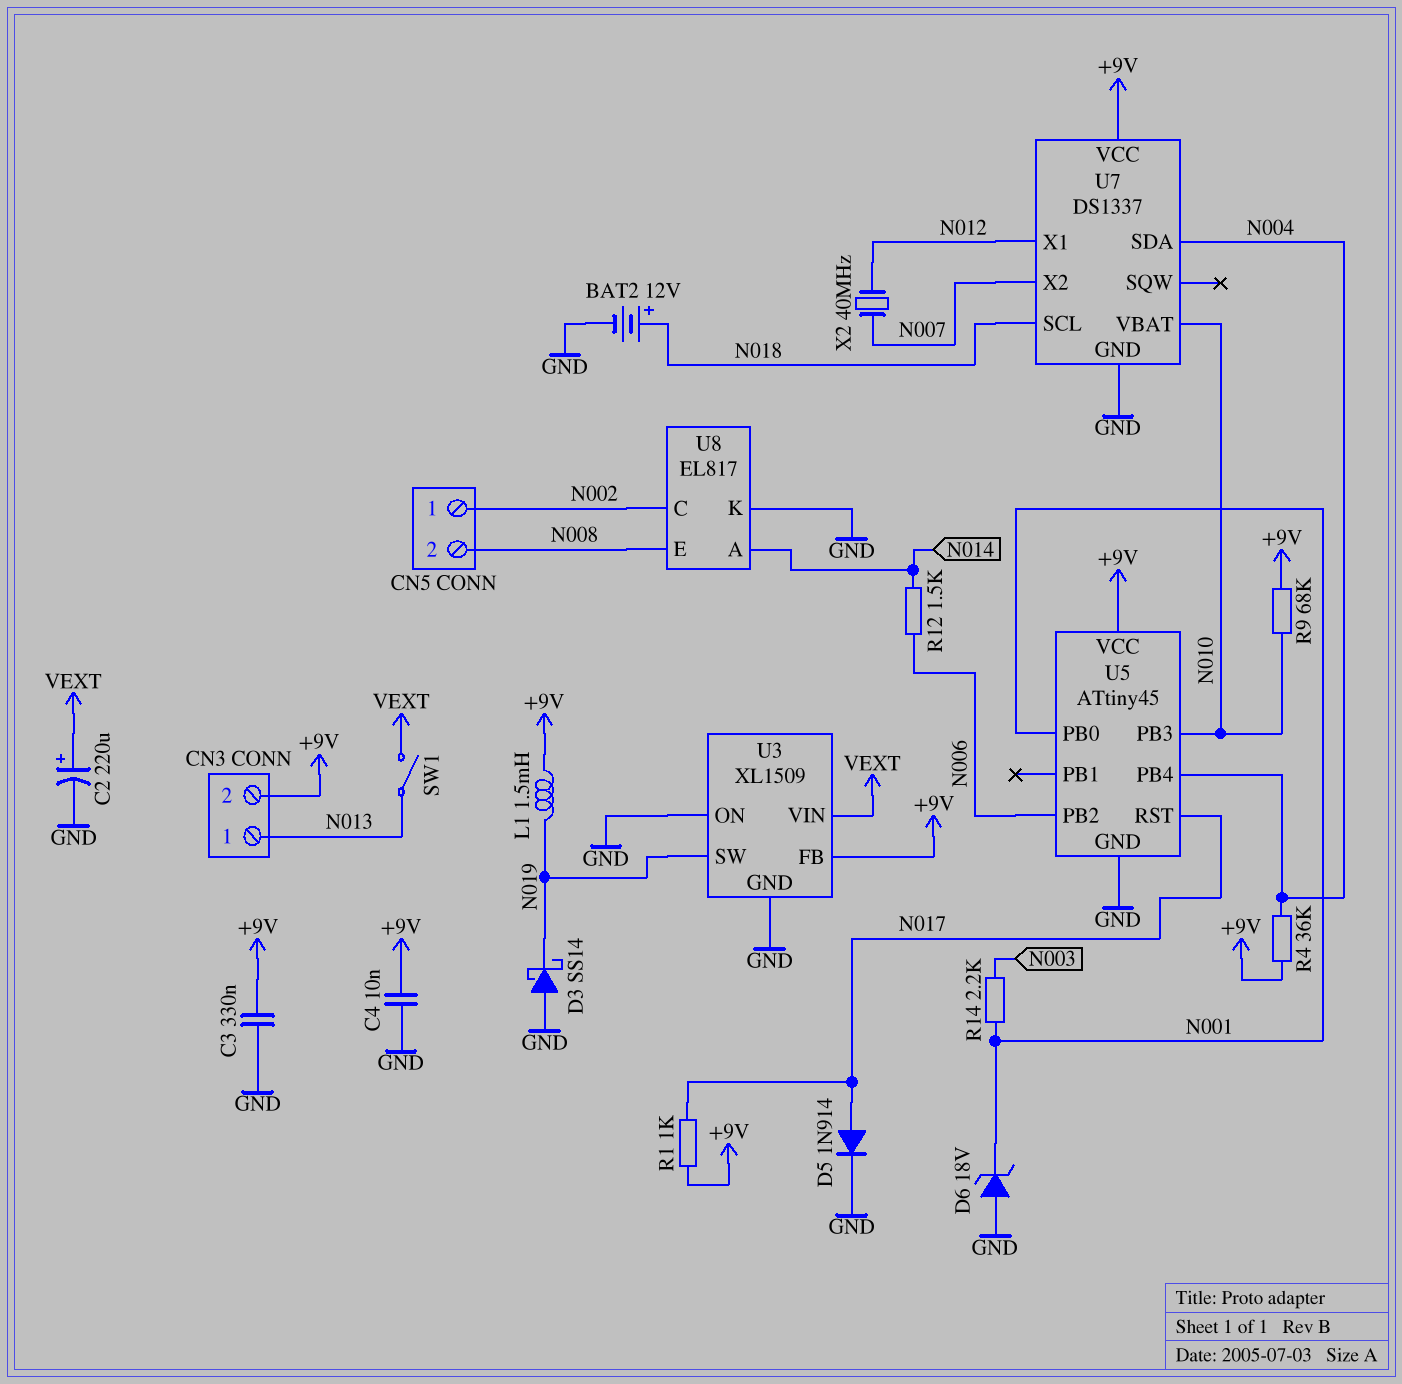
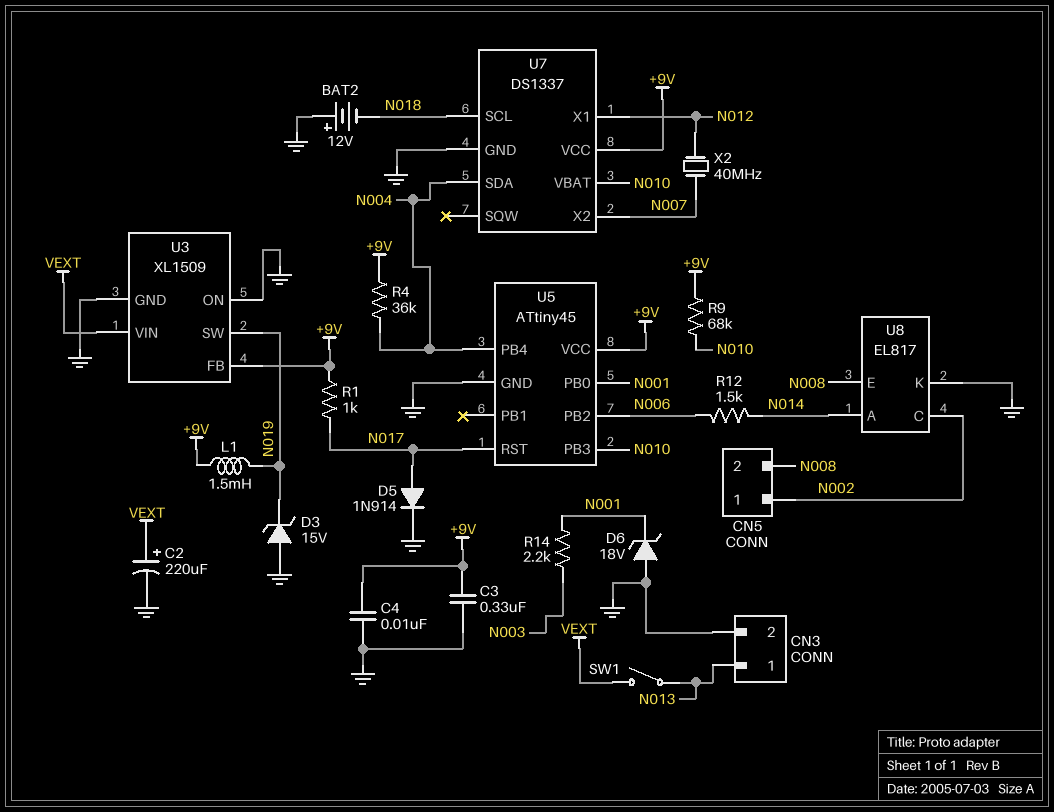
BAT2: 12V (plus N018, minus GND) -> 12V (plus GND, minus N018)
CN3 pin 2: +9V -> GND
D3: schottky SS14 (A GND, K N019) -> zener 15V (A GND, K N019)

